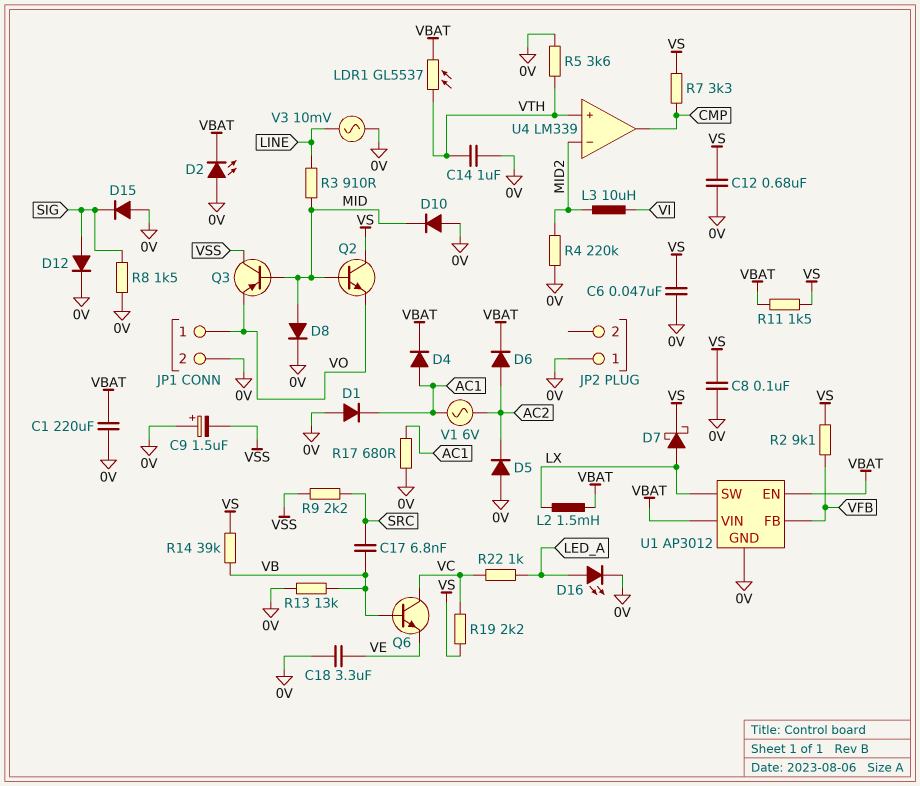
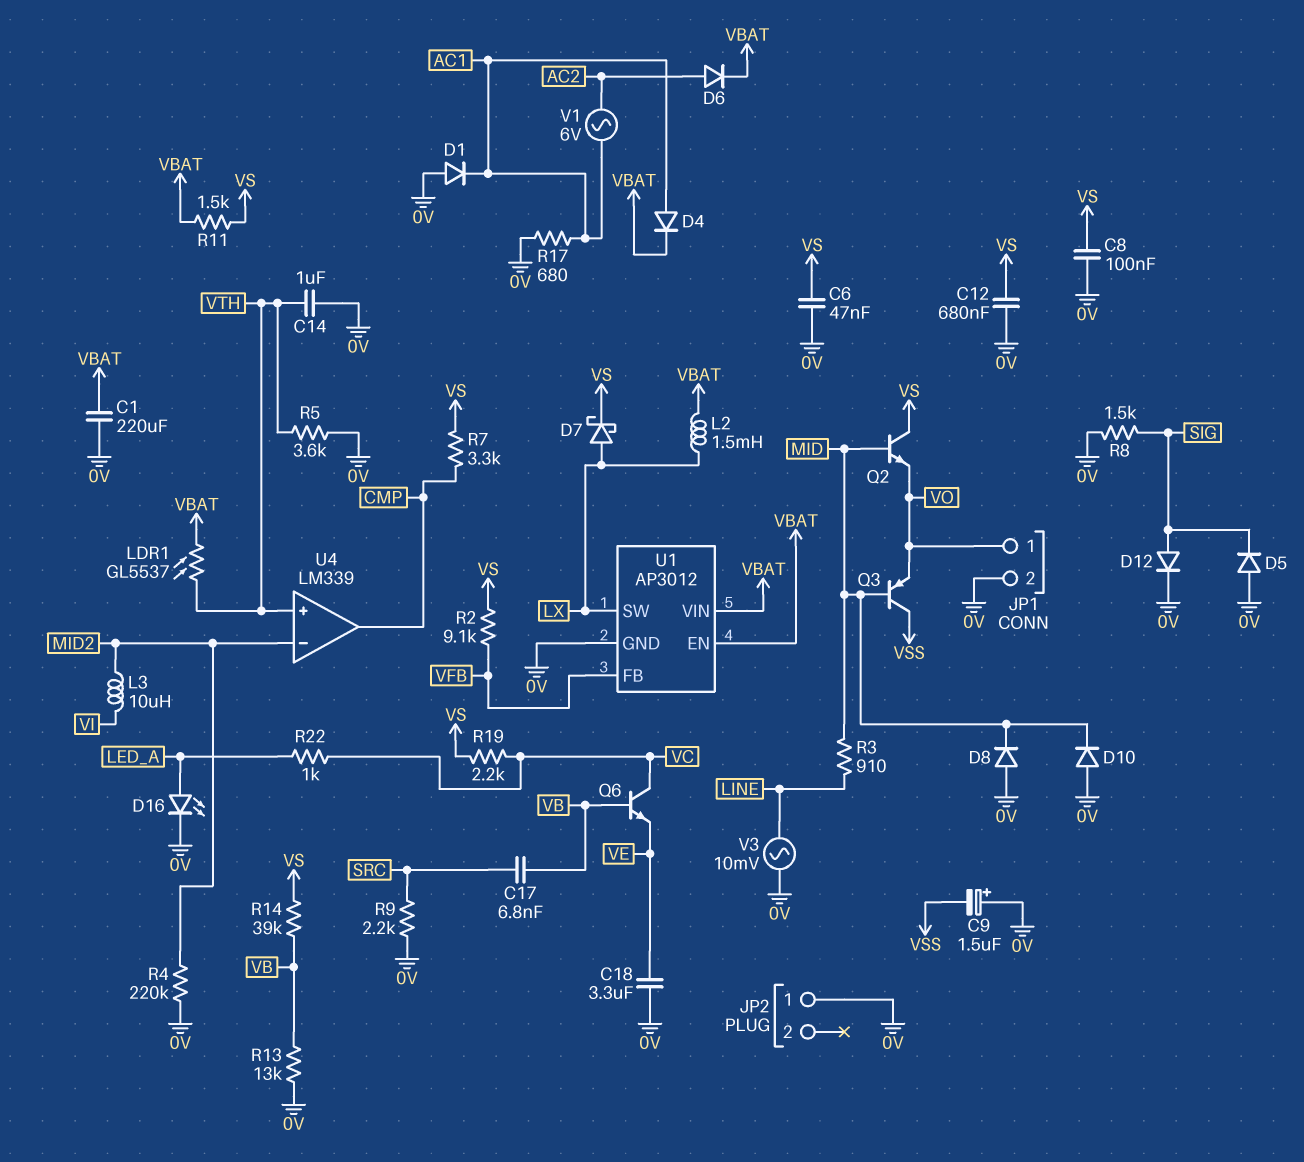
D2: LED (A 0V, K VBAT) -> none
D5: diode (A 0V, K AC2) -> diode (A 0V, K SIG)
D8: diode (A MID, K 0V) -> diode (A 0V, K MID)
D15: diode (A 0V, K SIG) -> none
R9: 2.2k (SRC, VSS) -> 2.2k (0V, SRC)

